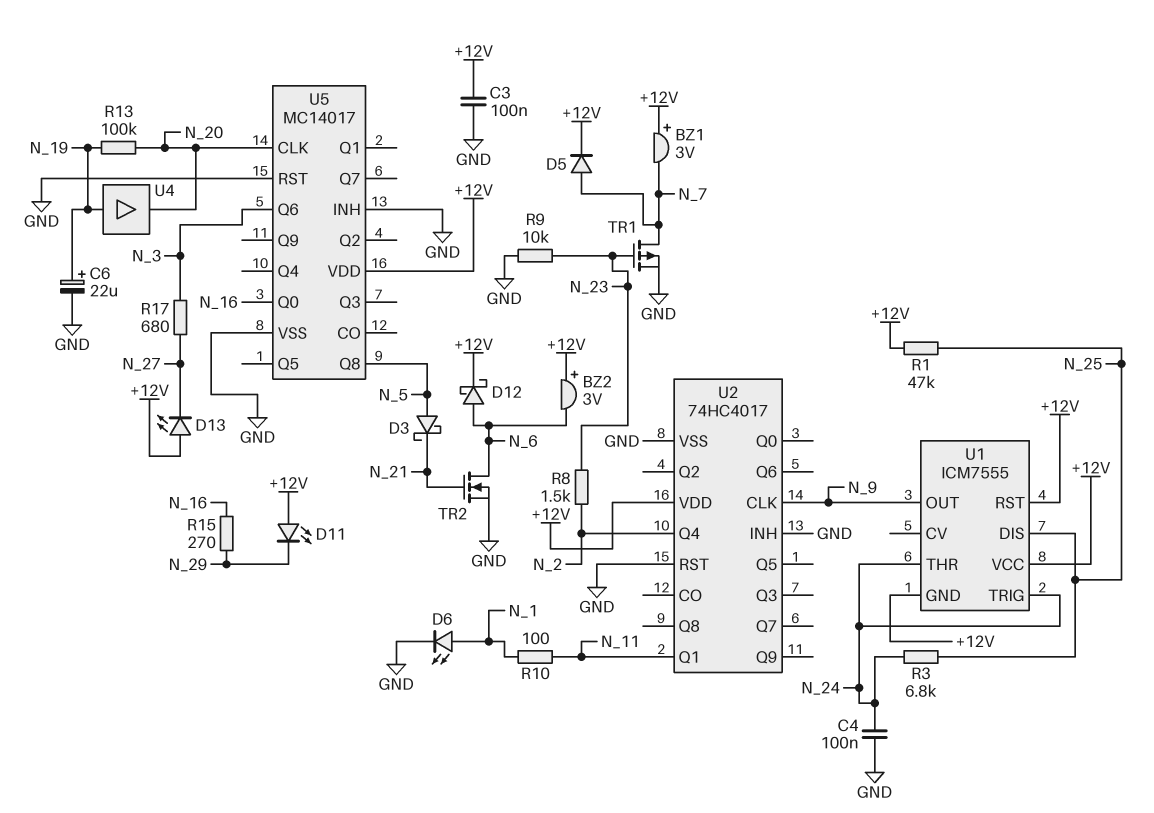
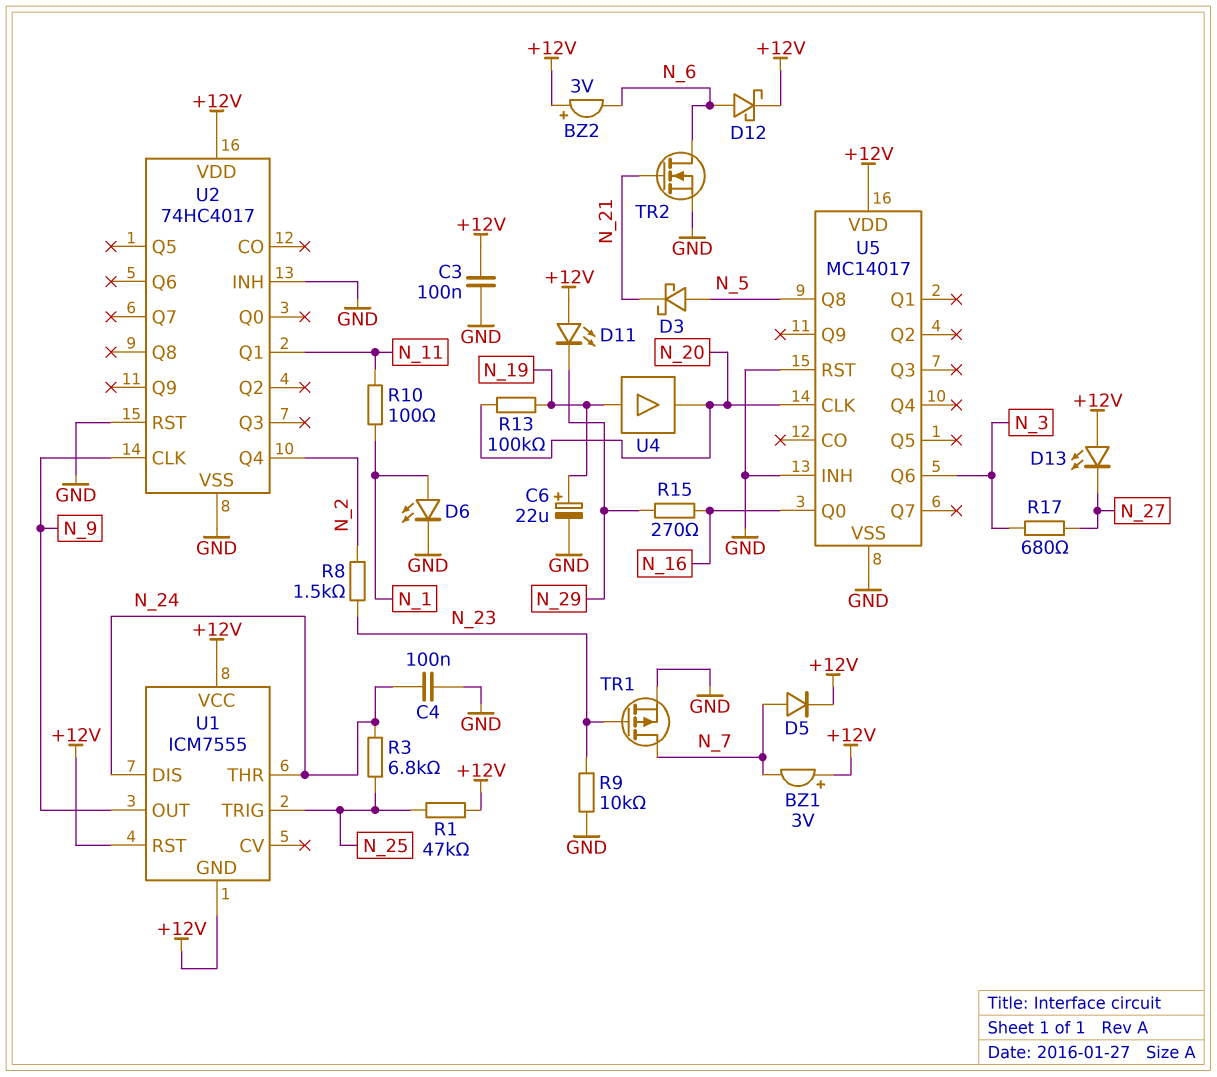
U1 pin DIS: N_25 -> N_24
U1 pin TRIG: N_24 -> N_25

